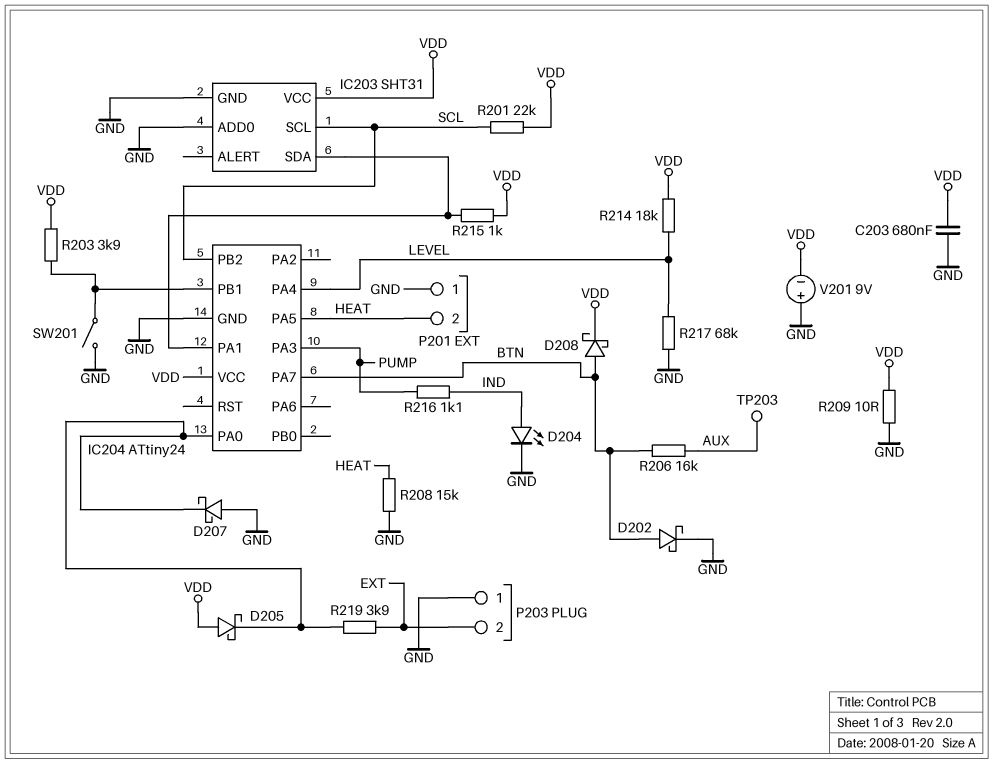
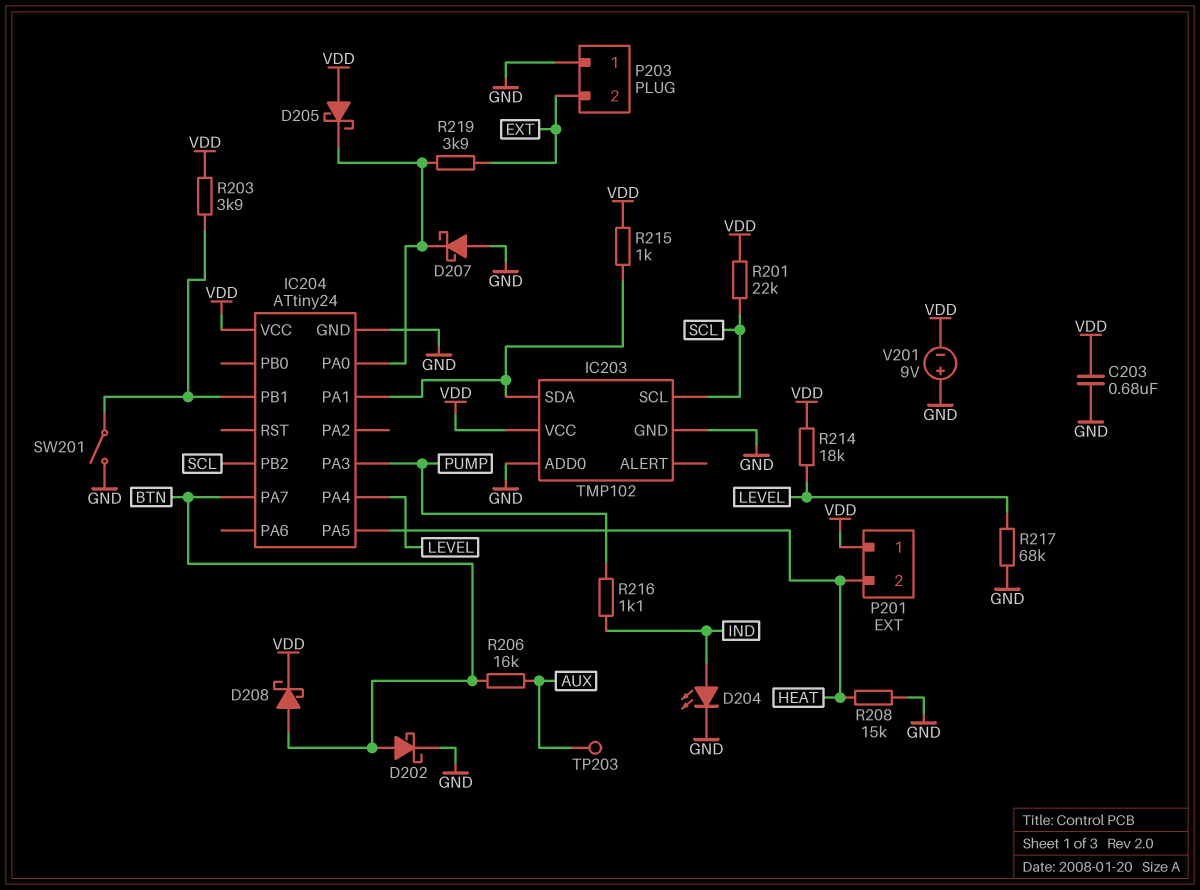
IC203: SHT31 -> TMP102
P201 pin 1: GND -> VDD
R209: 10 (GND, VDD) -> none

